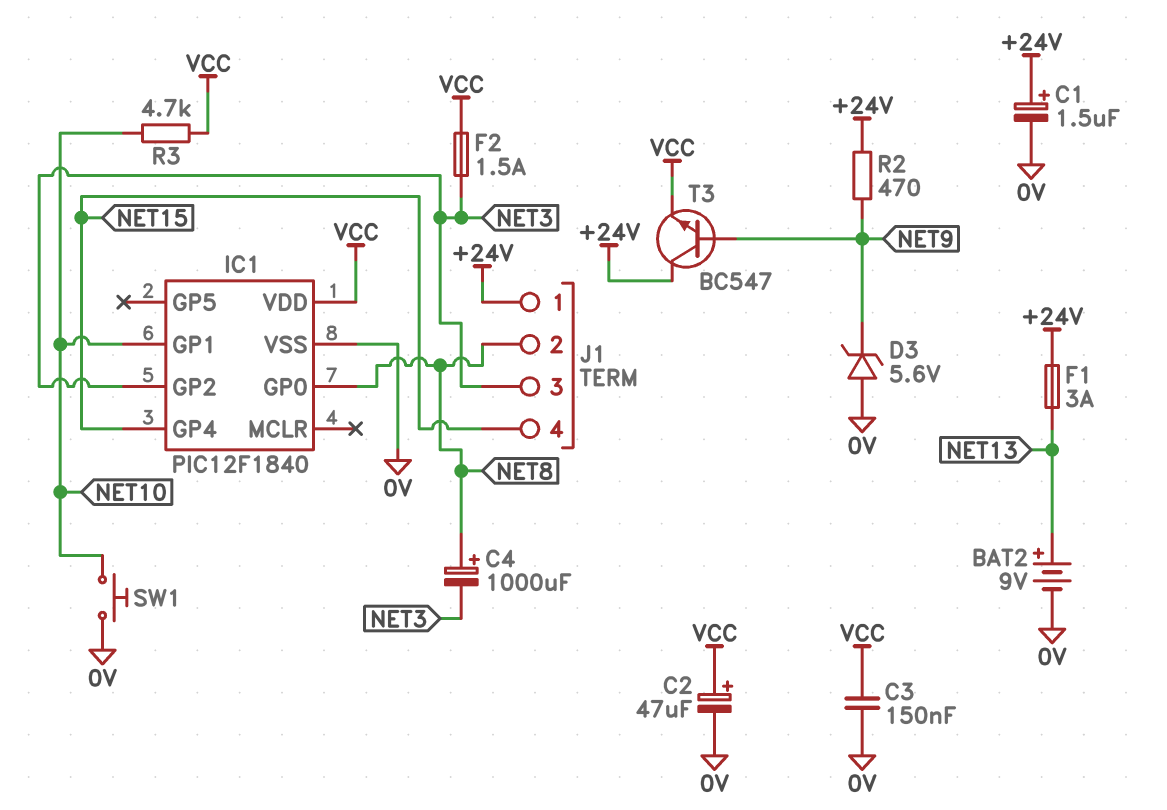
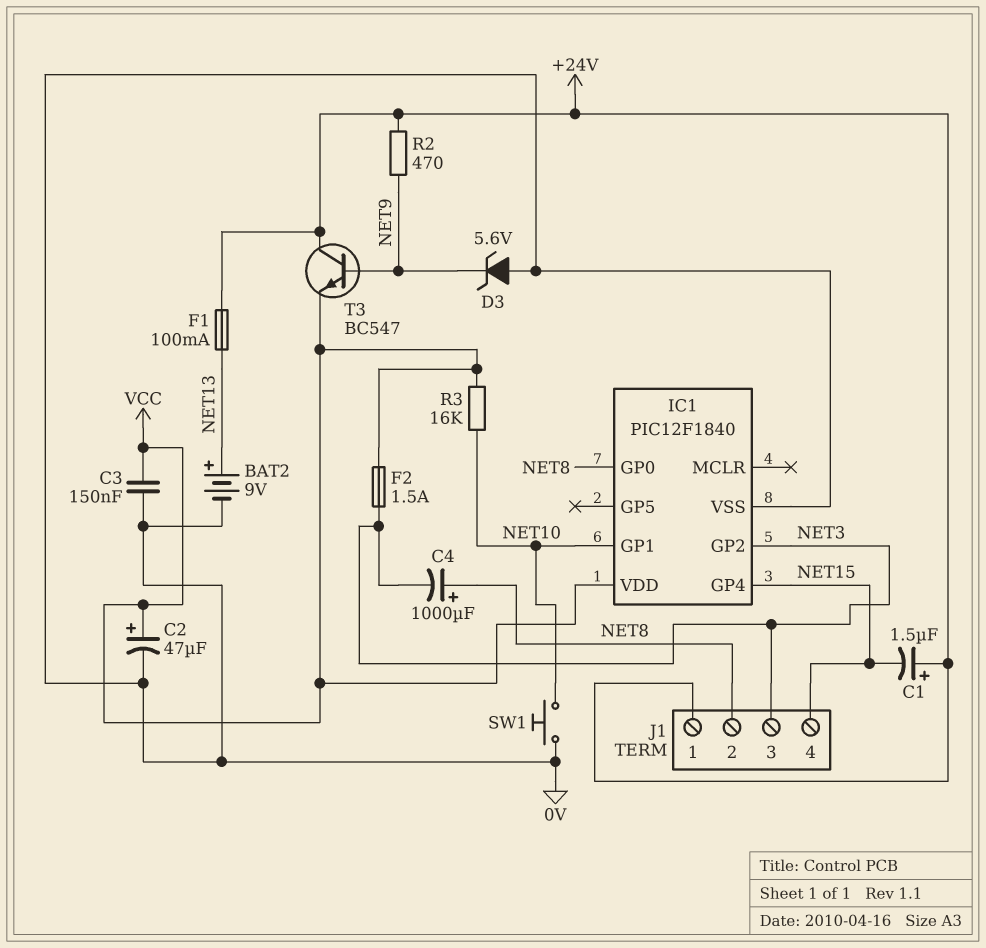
C1: 1.5uF (plus +24V, minus 0V) -> 1.5uF (plus +24V, minus NET15)
F1: 3A (+24V, NET13) -> 100mA (+24V, NET13)
R3: 4.7k (NET10, VCC) -> 16k (NET10, VCC)

